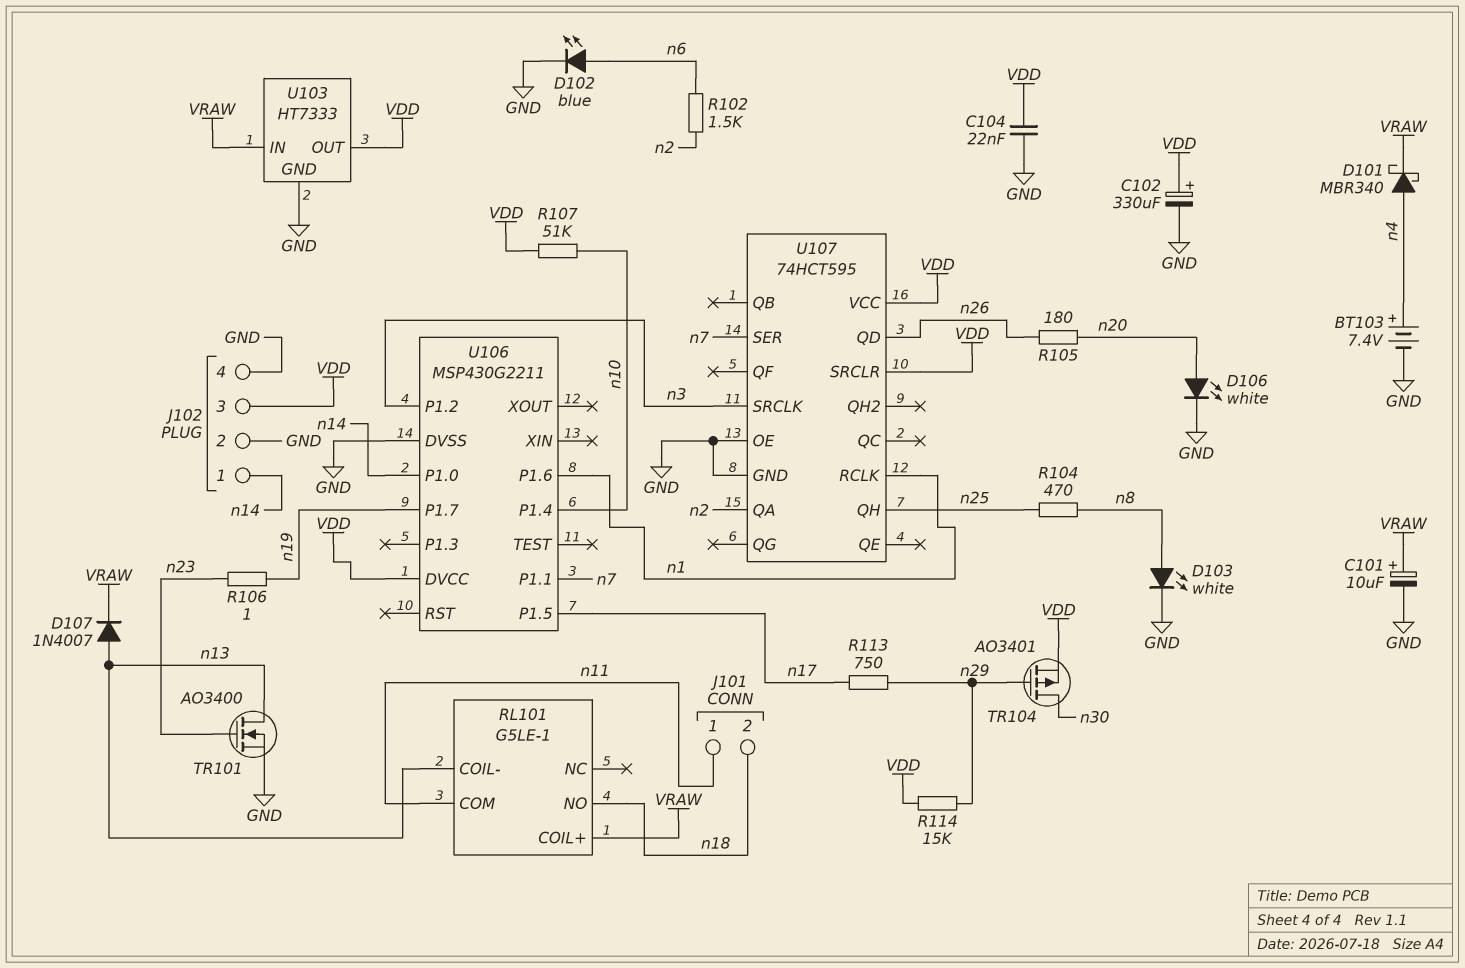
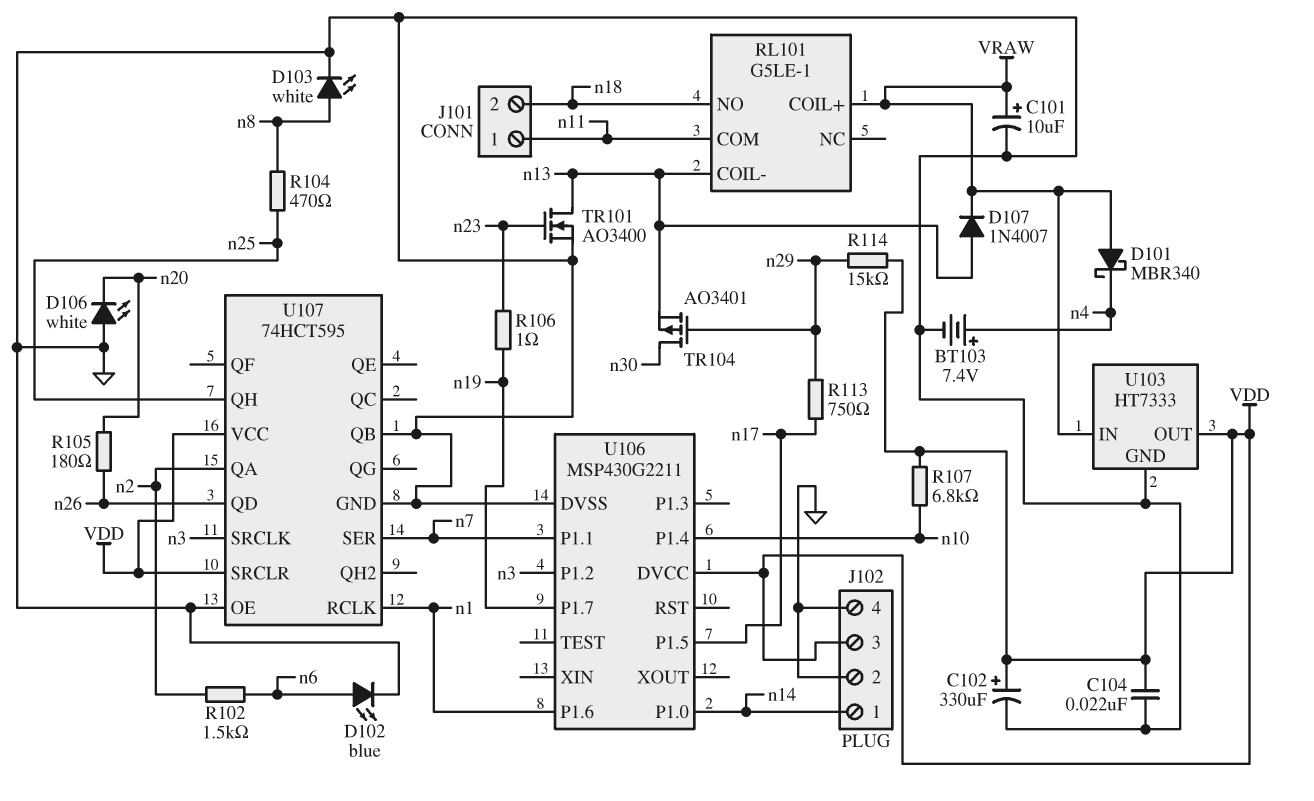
D101: schottky MBR340 (A n4, K VRAW) -> schottky MBR340 (A VRAW, K n4)
D106: LED white (A n20, K GND) -> LED white (A GND, K n20)
R107: 51k (VDD, n10) -> 6.8k (VDD, n10)
TR104: PMOS AO3401 (G n29, D n30, S VDD) -> PMOS AO3401 (G n29, D n30, S n13)
U107 pin QB: none -> GND

